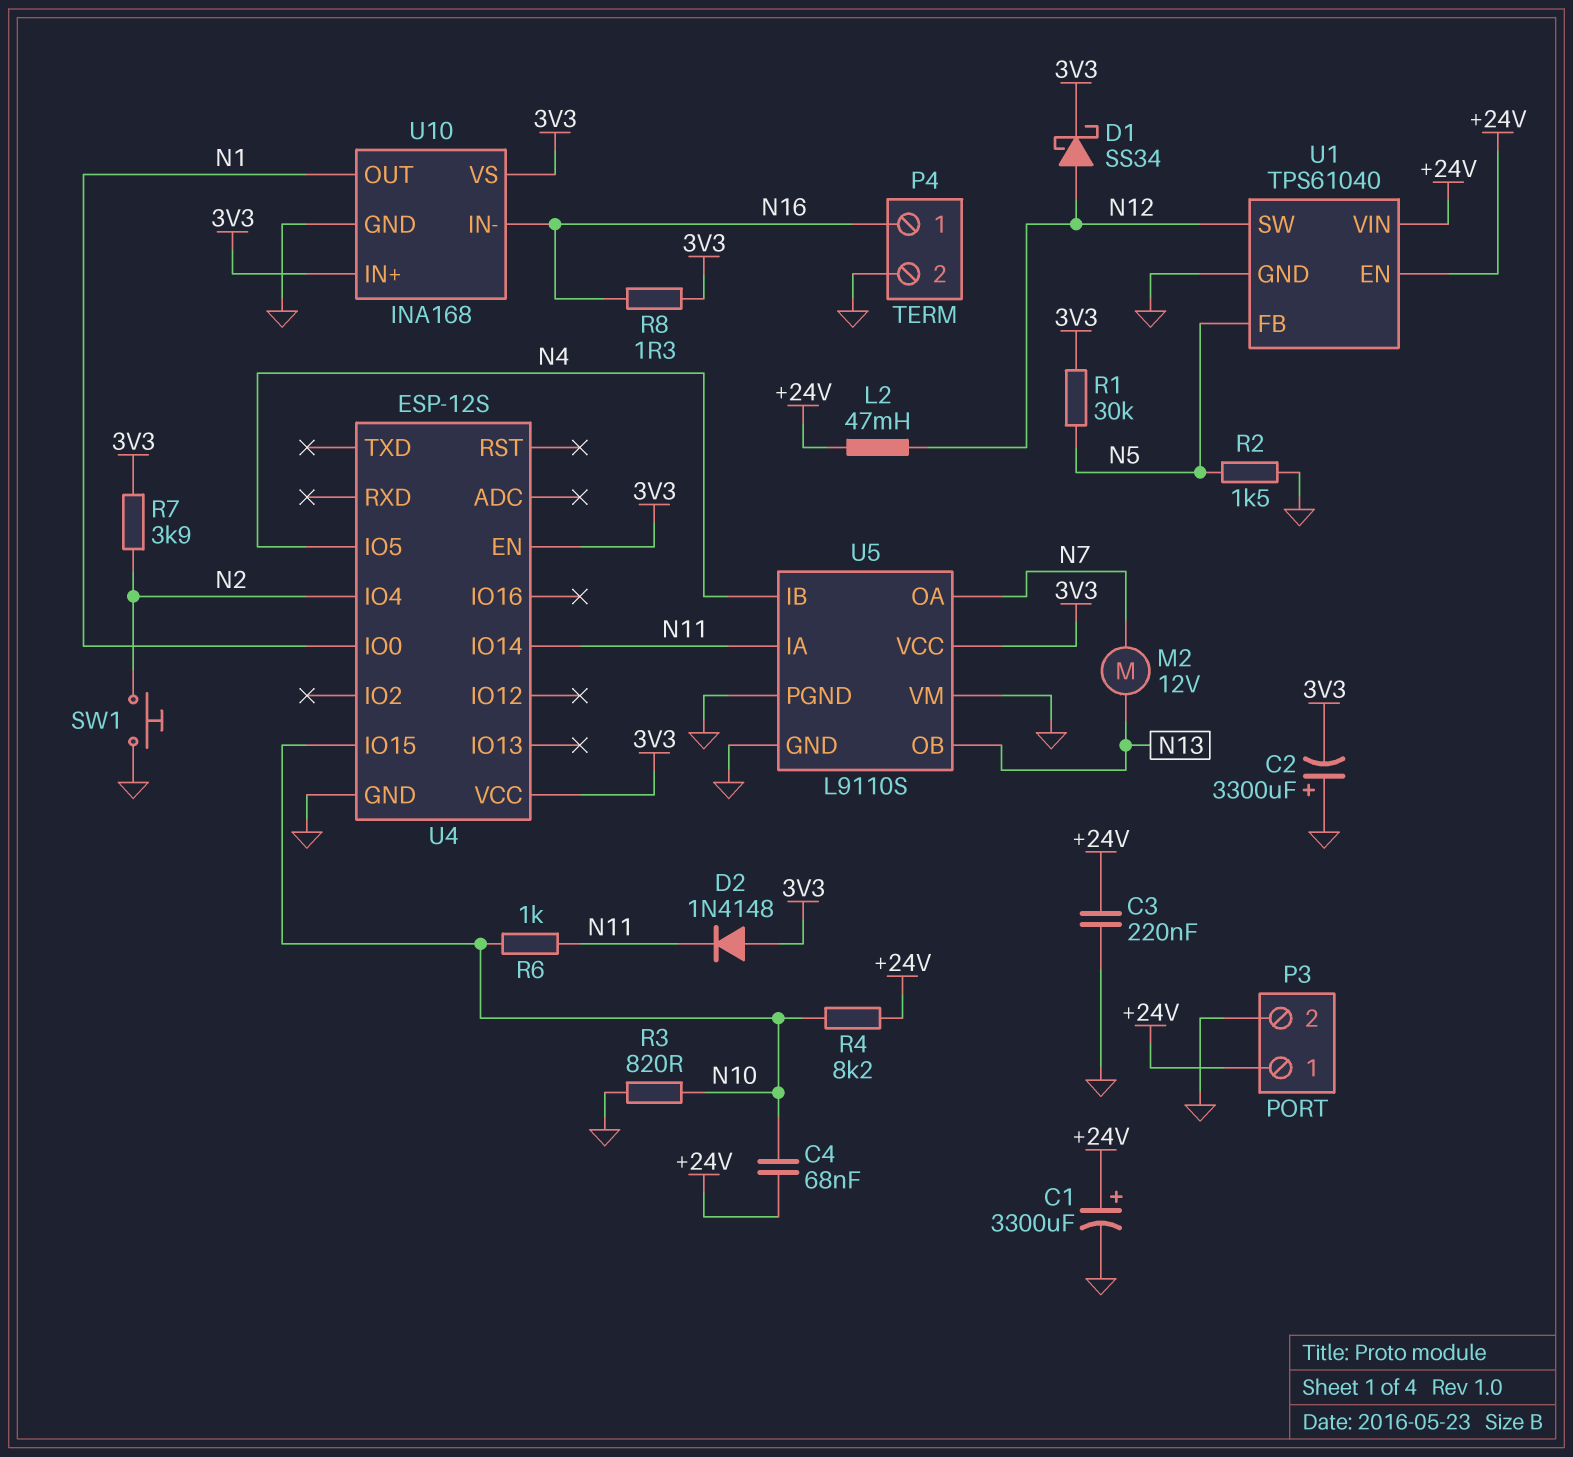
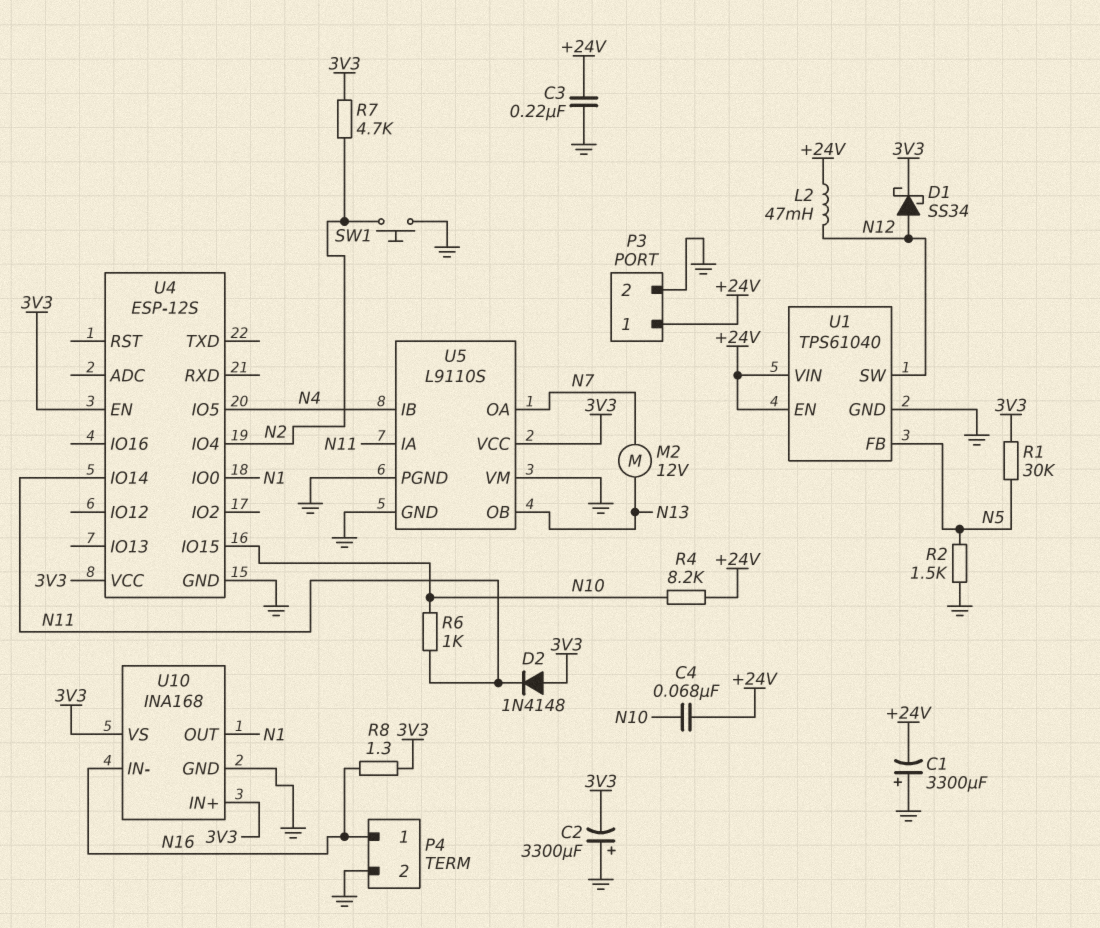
C1: 3300uF (plus +24V, minus GND) -> 3300uF (plus GND, minus +24V)
R3: 820 (GND, N10) -> none
R7: 3.9k (3V3, N2) -> 4.7k (3V3, N2)

